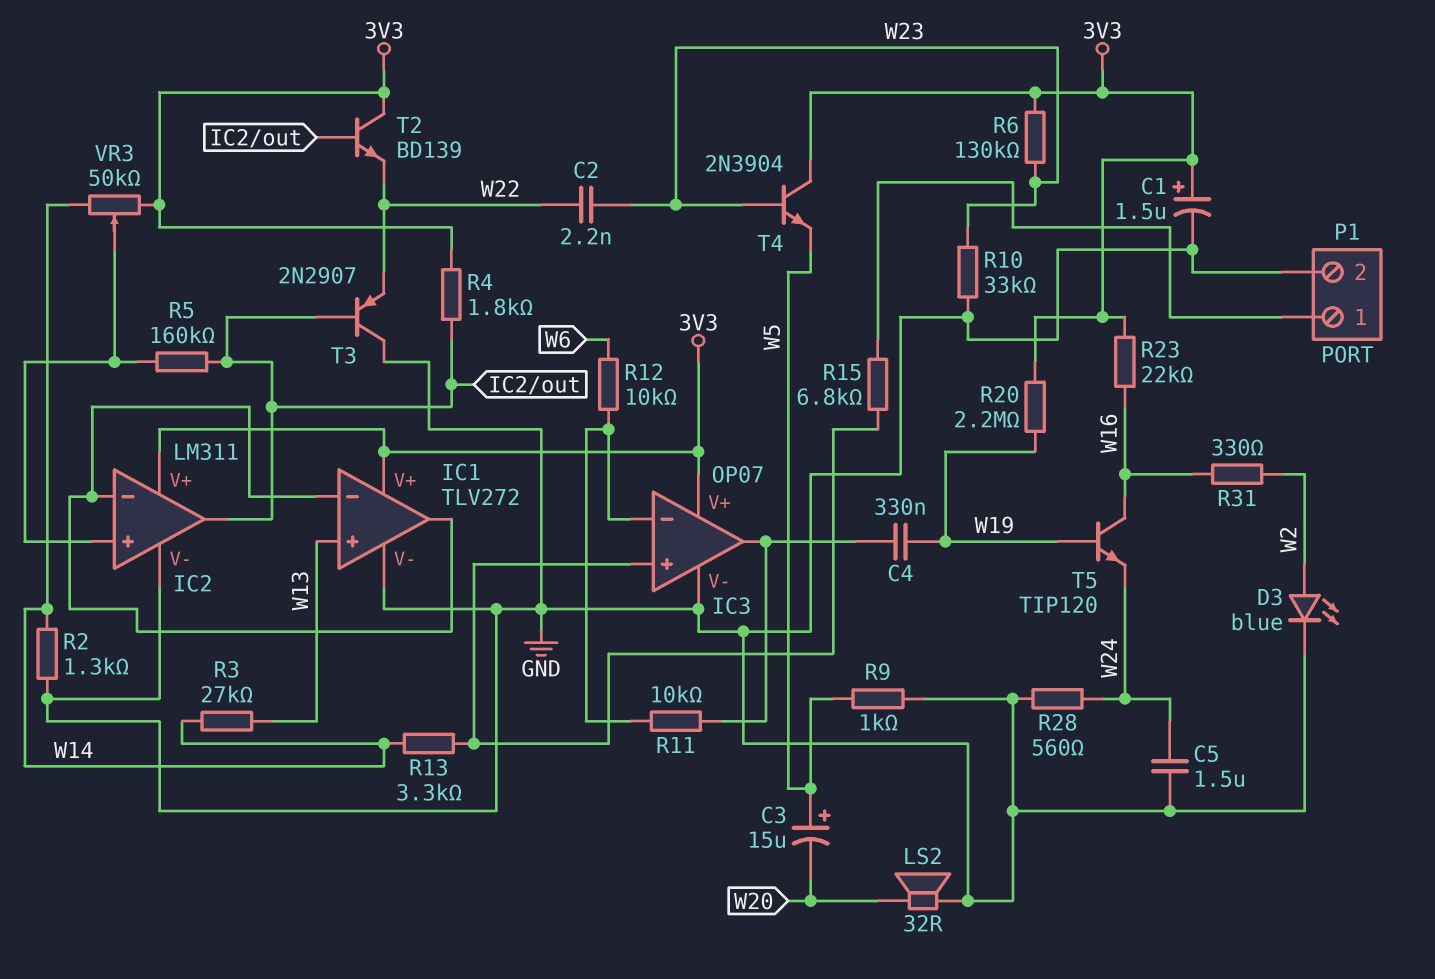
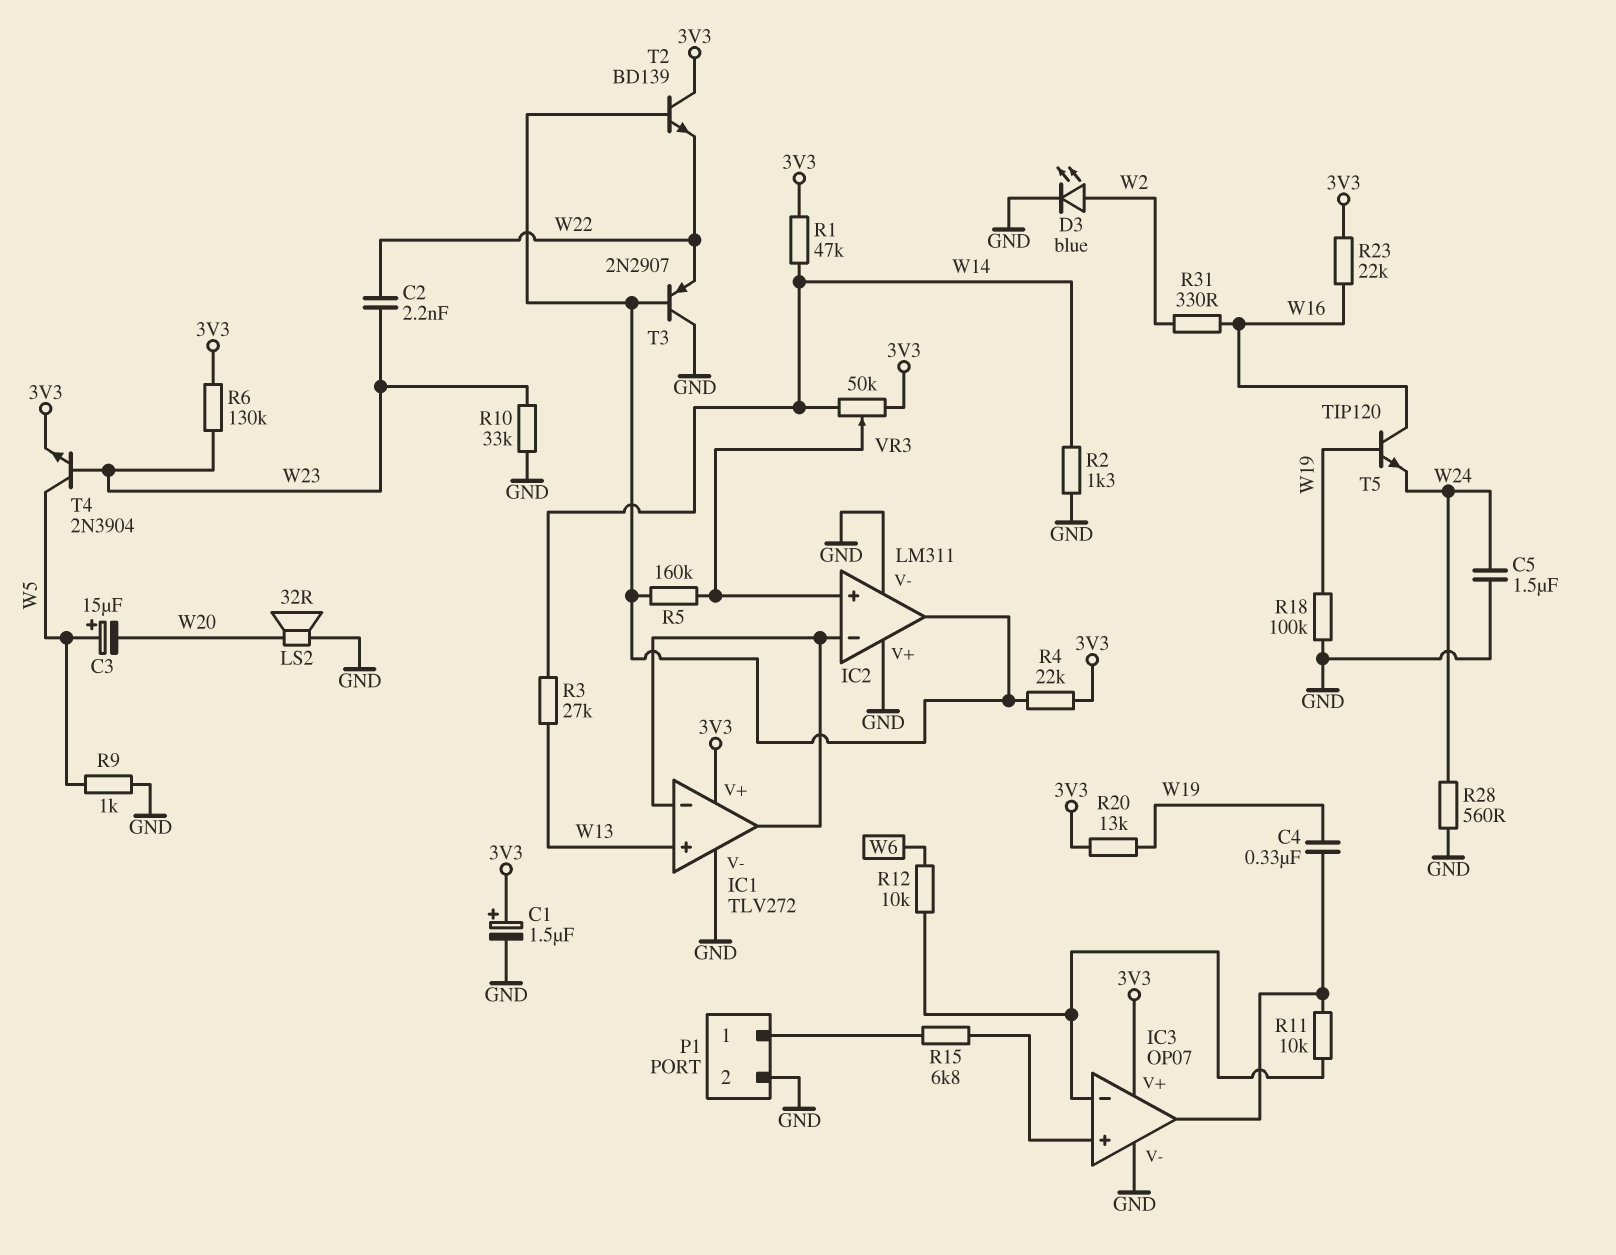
IC2 pin V+: 3V3 -> GND
R1: none -> 47k (3V3, W14)
R4: 1.8k (3V3, IC2/out) -> 22k (3V3, IC2/out)
R13: 3.3k (IC3/in+, W14) -> none
R18: none -> 100k (GND, W19)
R20: 2.2M (3V3, W19) -> 13k (3V3, W19)
T4: NPN 2N3904 (B W23, C 3V3, E W5) -> NPN 2N3904 (B W23, C W5, E 3V3)

